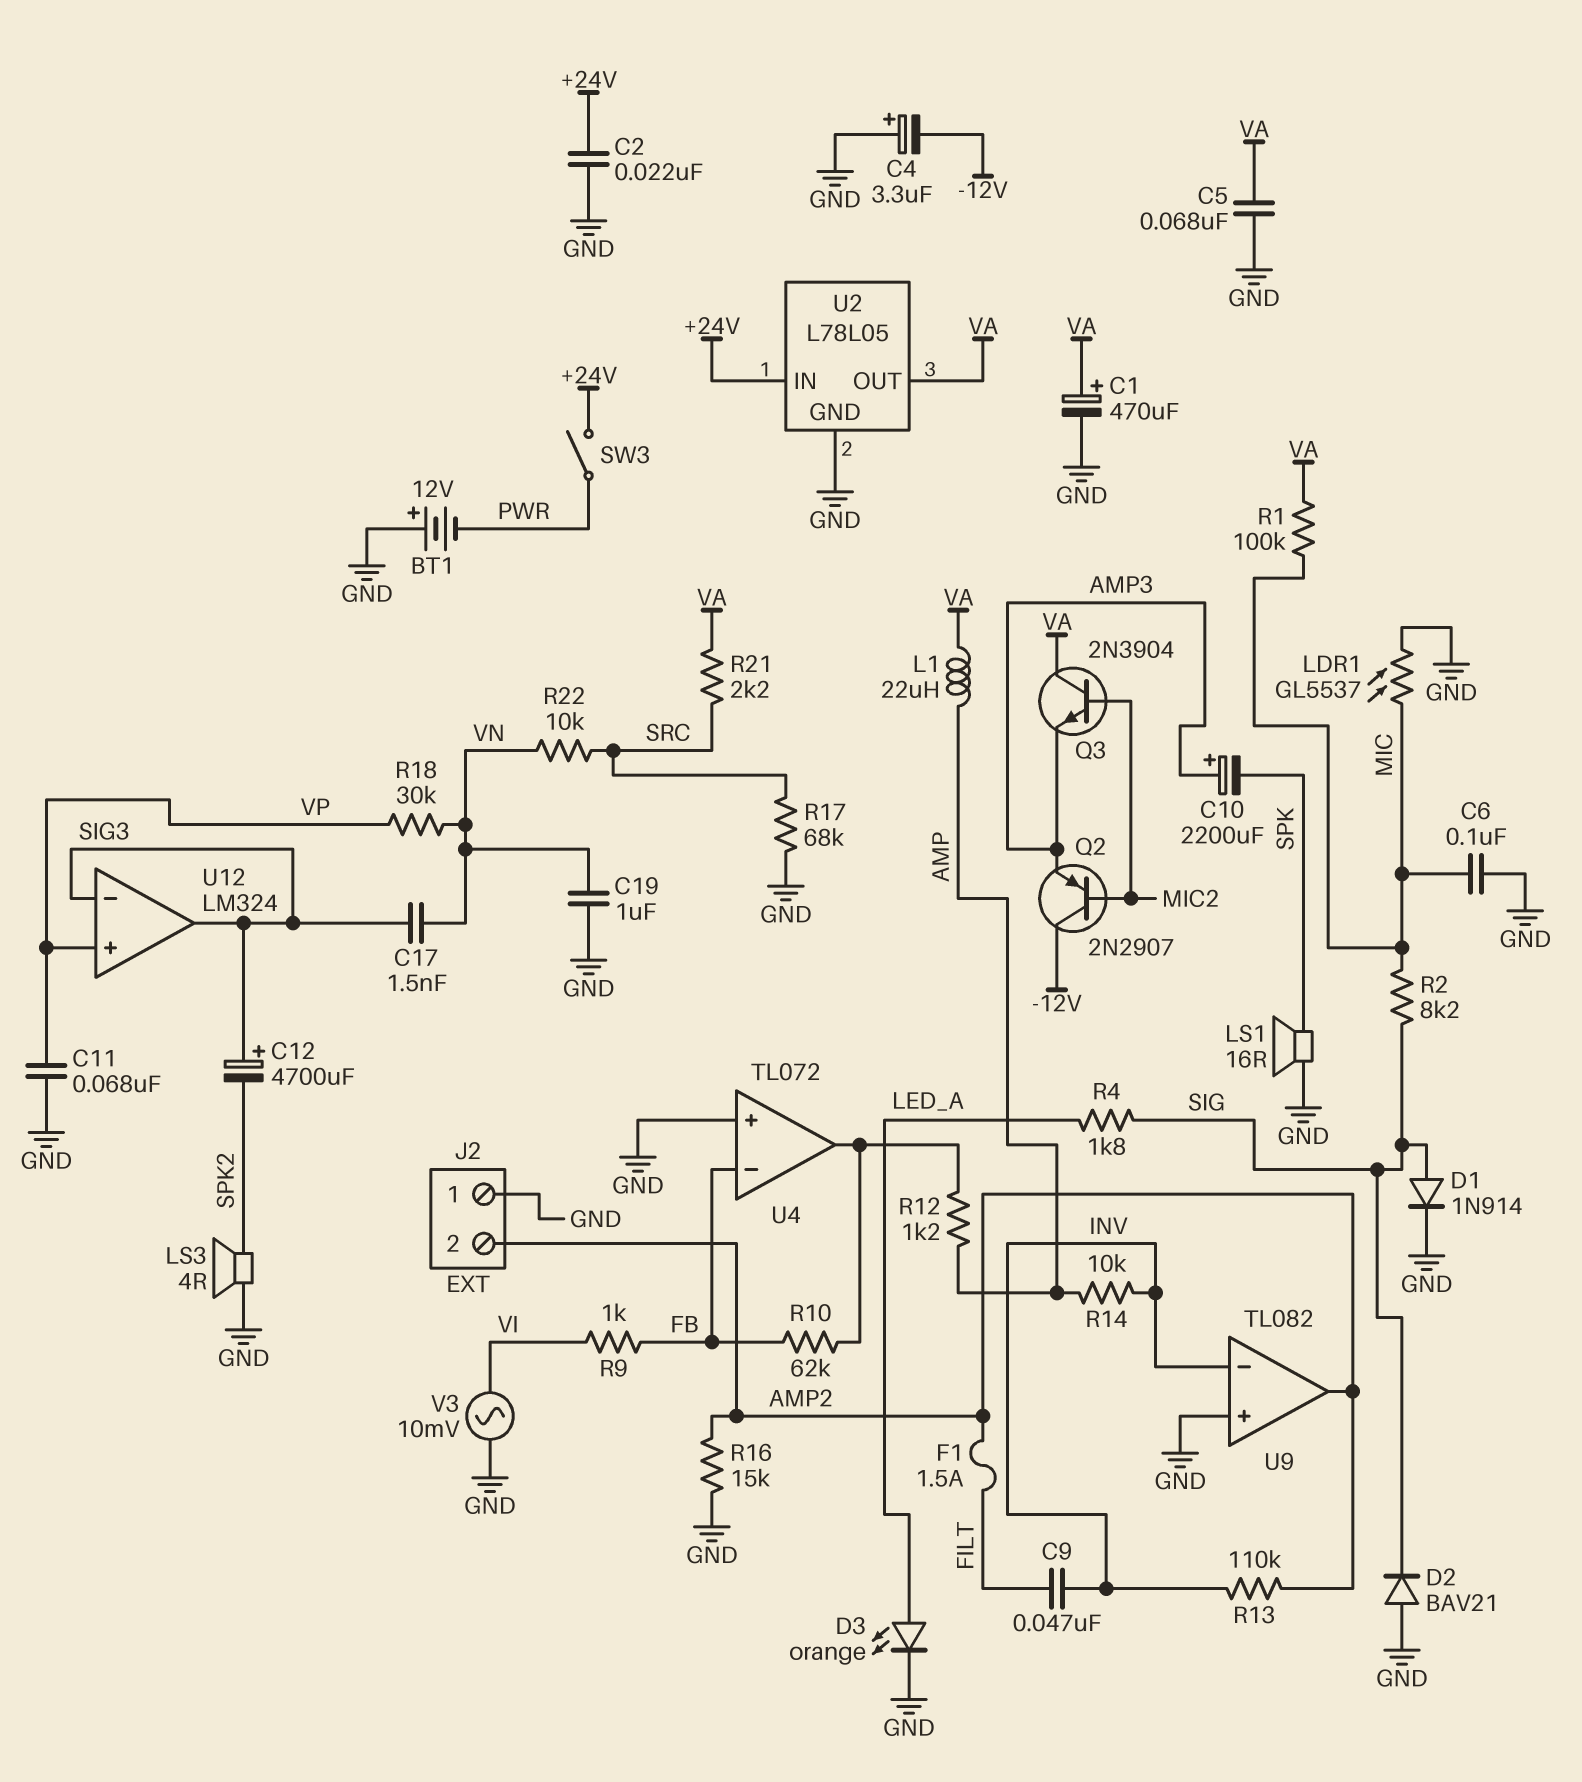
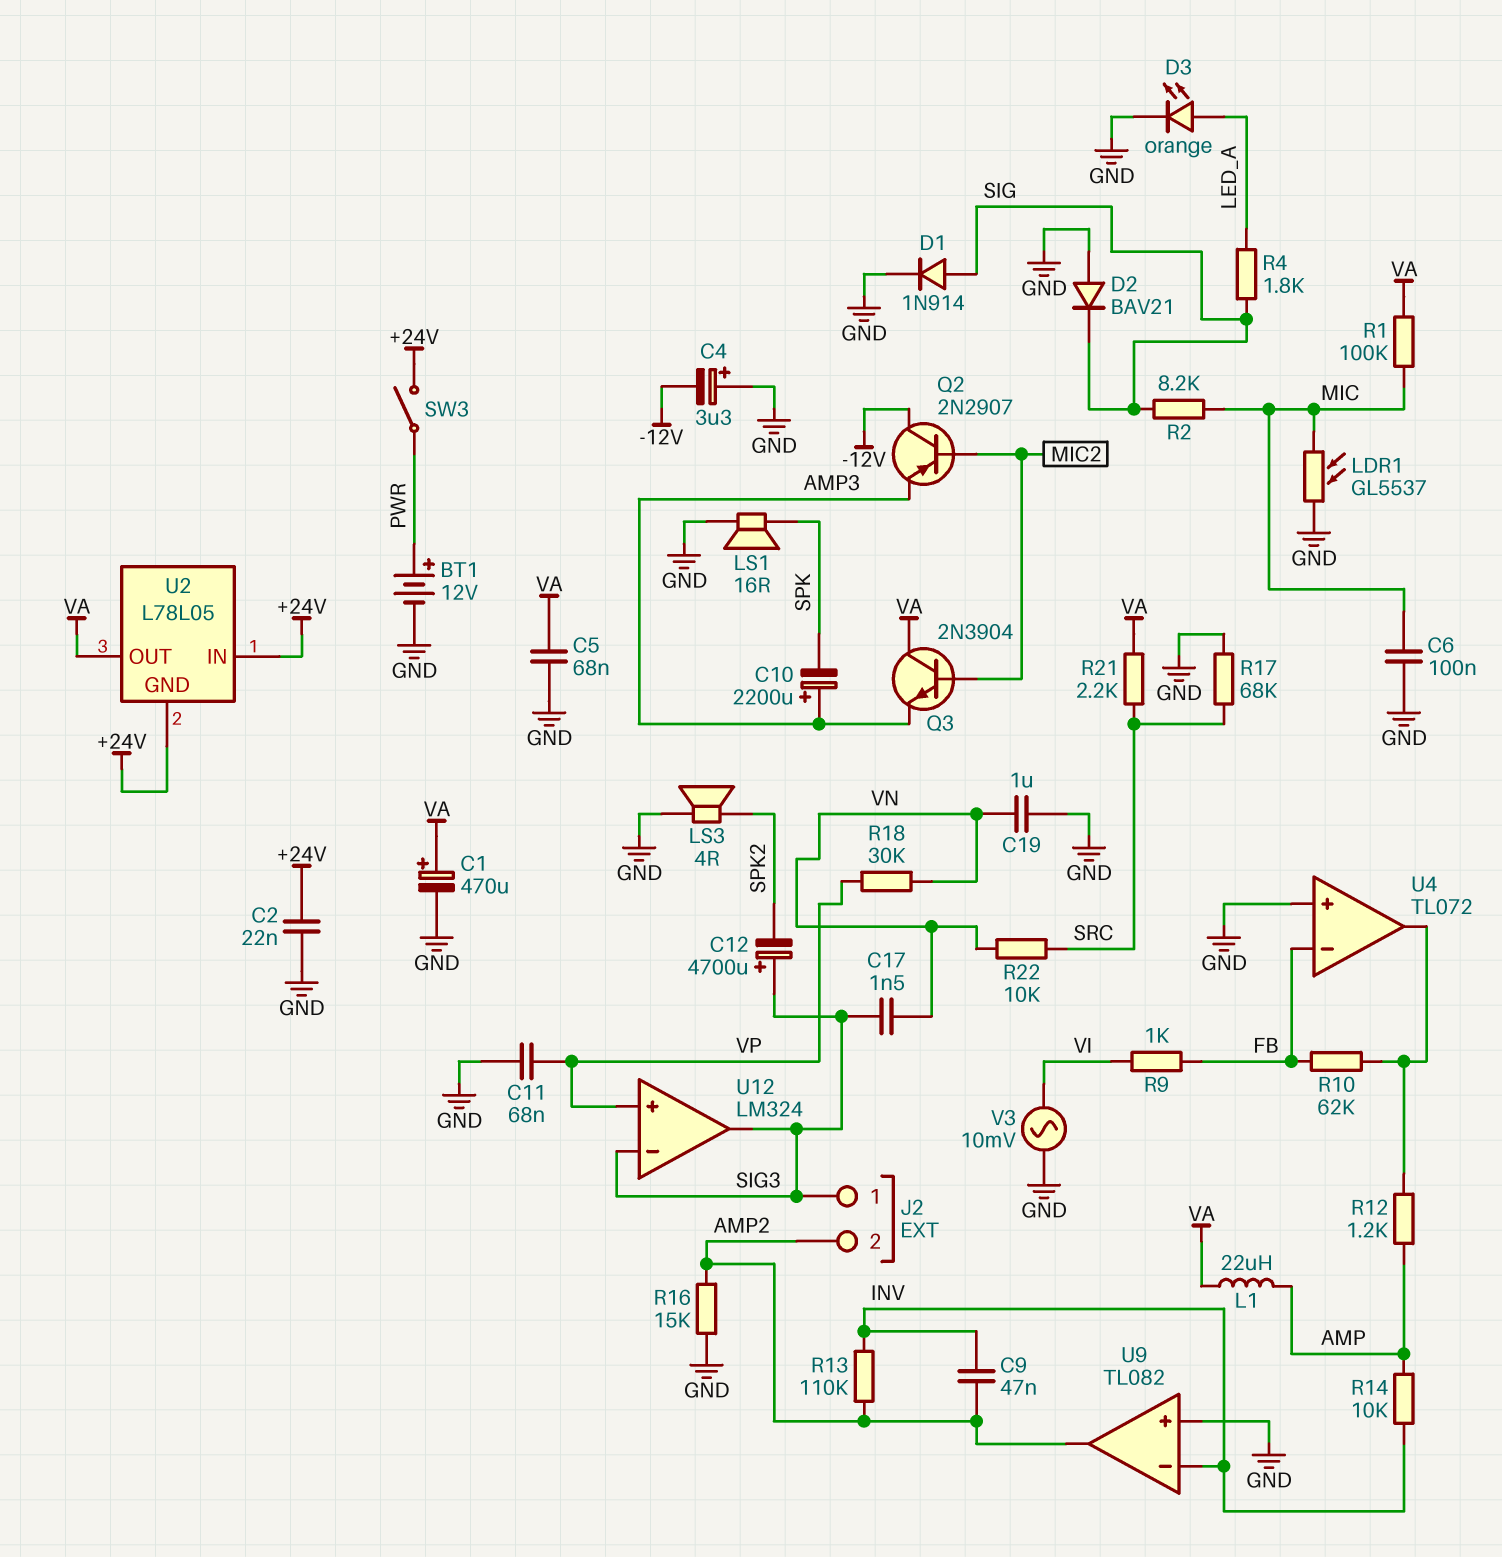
BT1: 12V (plus GND, minus PWR) -> 12V (plus PWR, minus GND)
C9: 47nF (FILT, INV) -> 47nF (AMP2, INV)
F1: 1.5A (AMP2, FILT) -> none
J2 pin 1: GND -> SIG3
U2 pin GND: GND -> +24V

